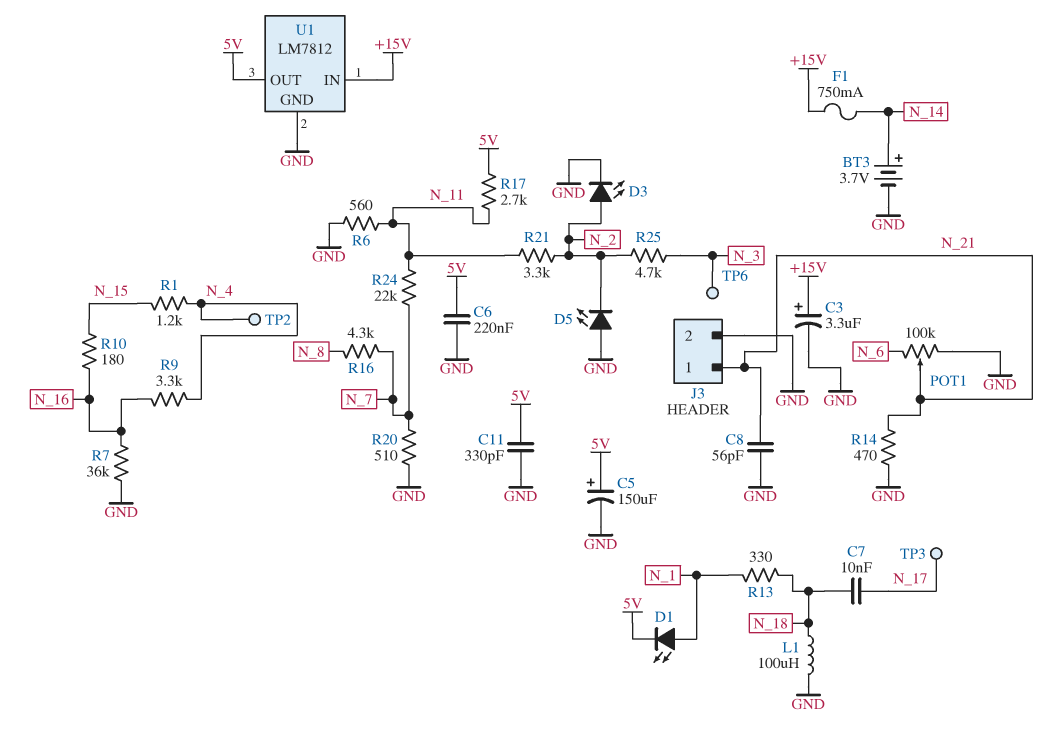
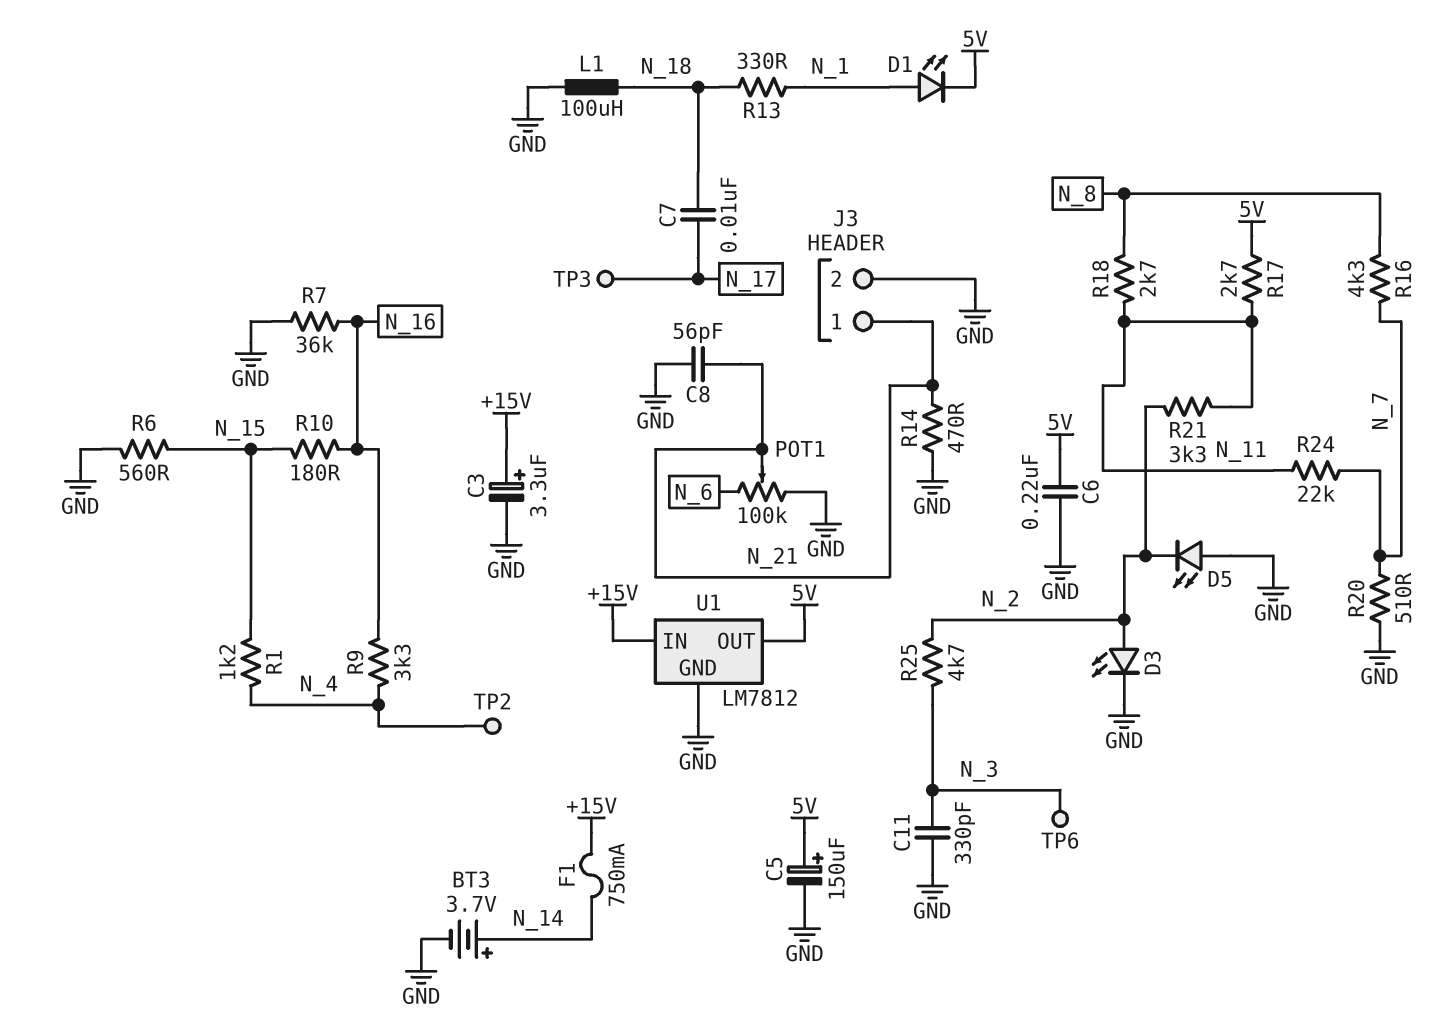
C11: 330pF (5V, GND) -> 330pF (GND, N_3)
R6: 560 (GND, N_11) -> 560 (GND, N_15)
R18: none -> 2.7k (N_8, N_11)

